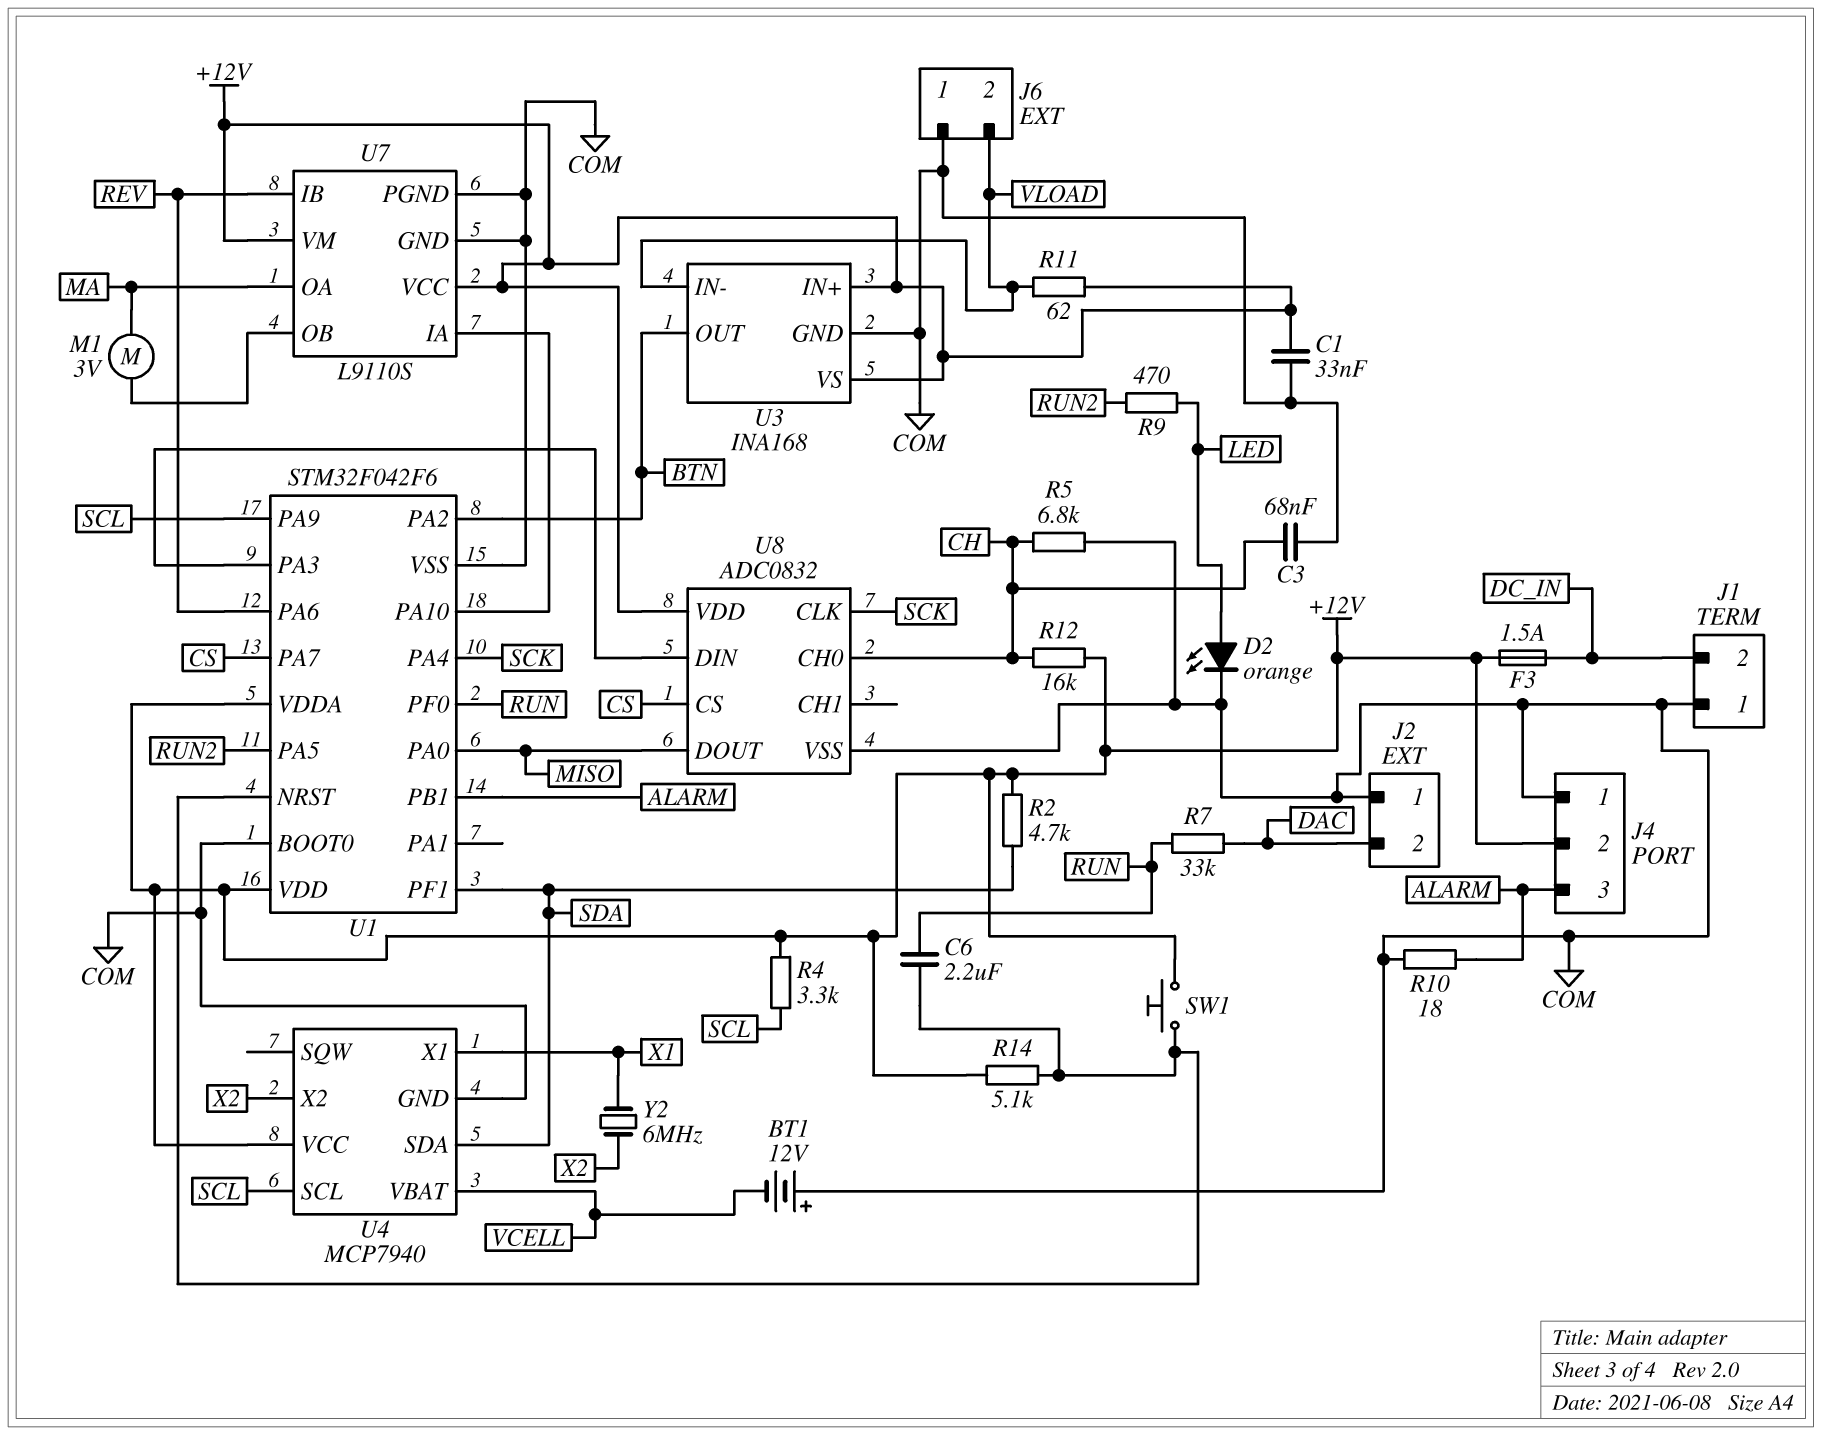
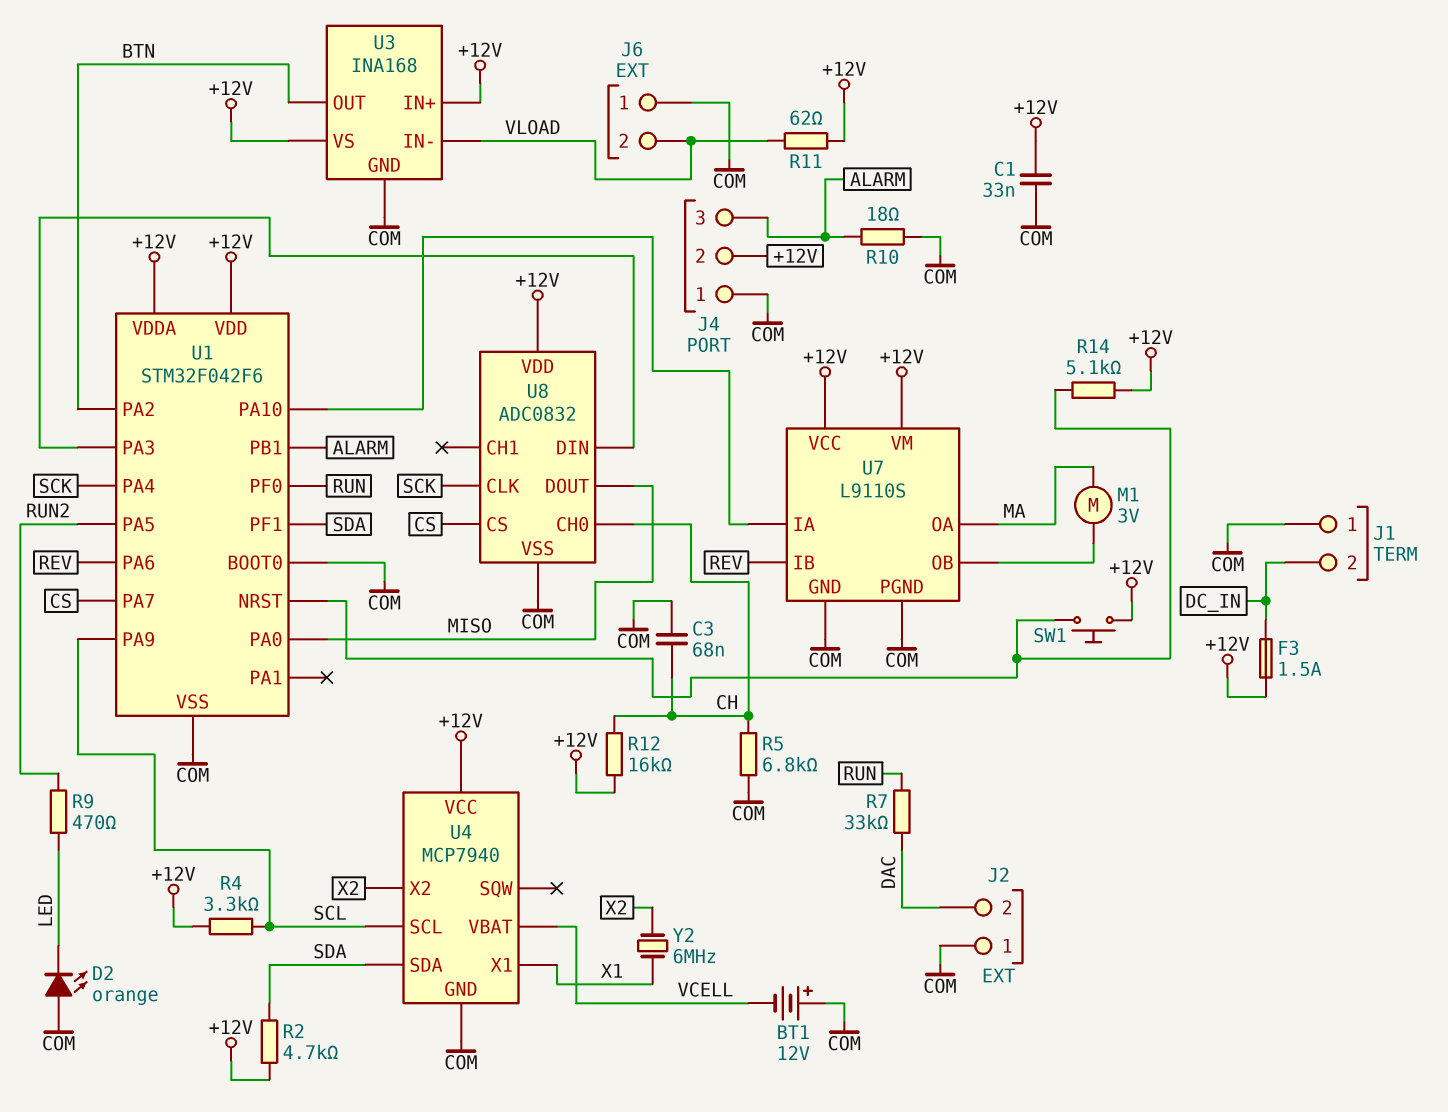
C6: 2.2uF (RUN, U1/NRST) -> none
D2: LED orange (A LED, K COM) -> LED orange (A COM, K LED)

